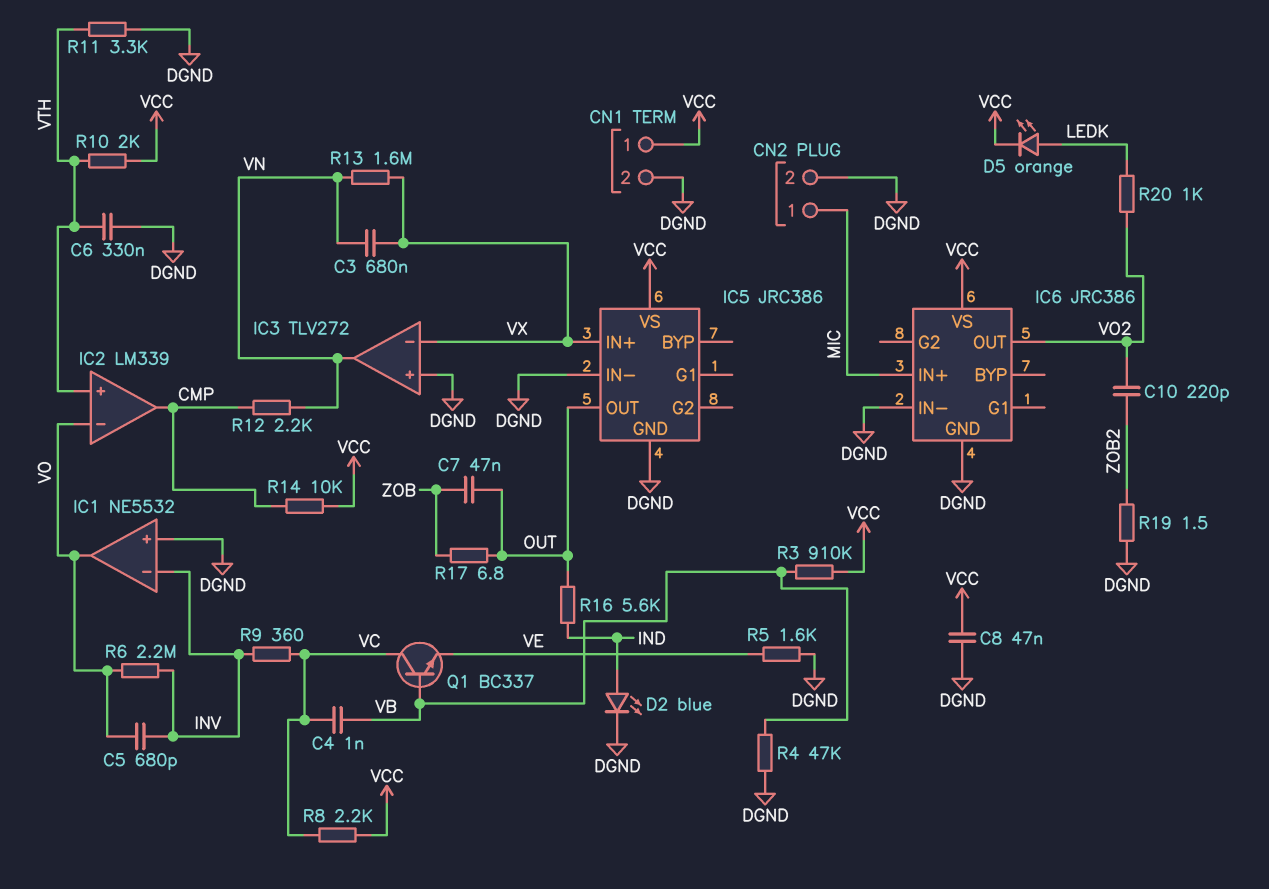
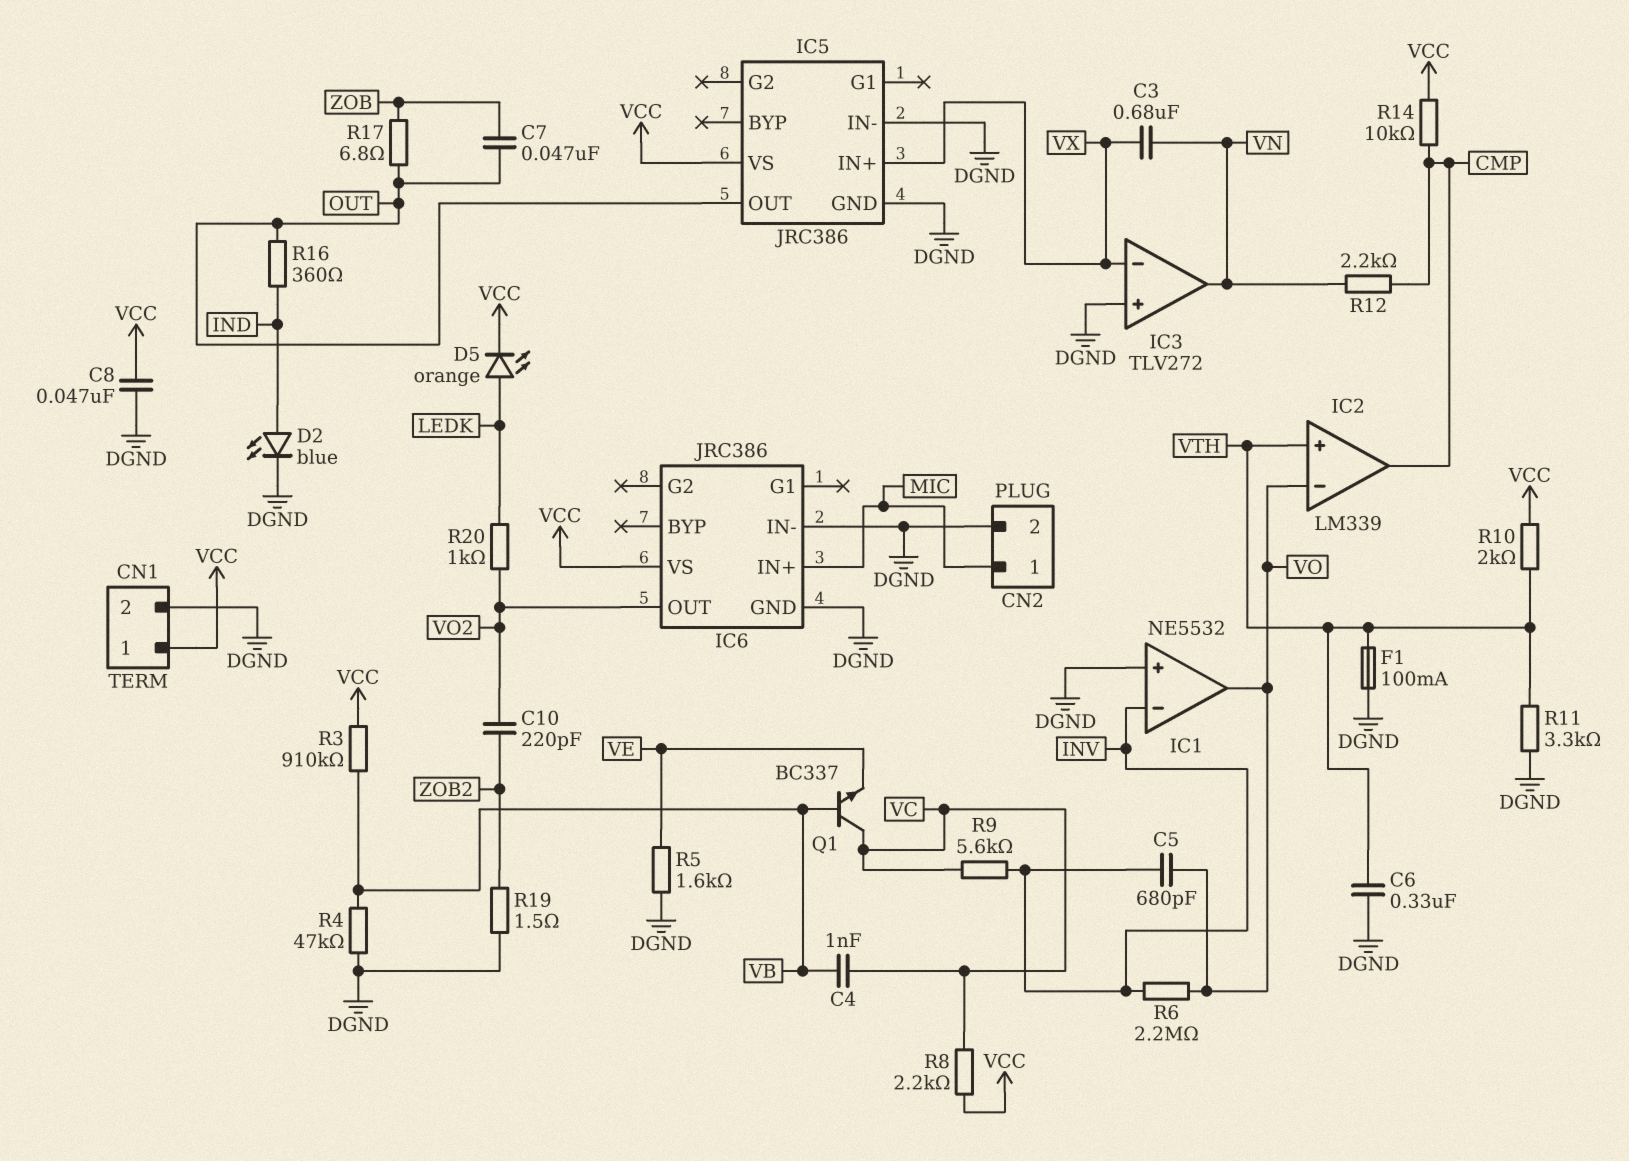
F1: none -> 100mA (DGND, VTH)
R9: 360 (INV, VC) -> 5.6k (INV, VC)
R13: 1.6M (VN, VX) -> none
R16: 5.6k (IND, OUT) -> 360 (IND, OUT)

